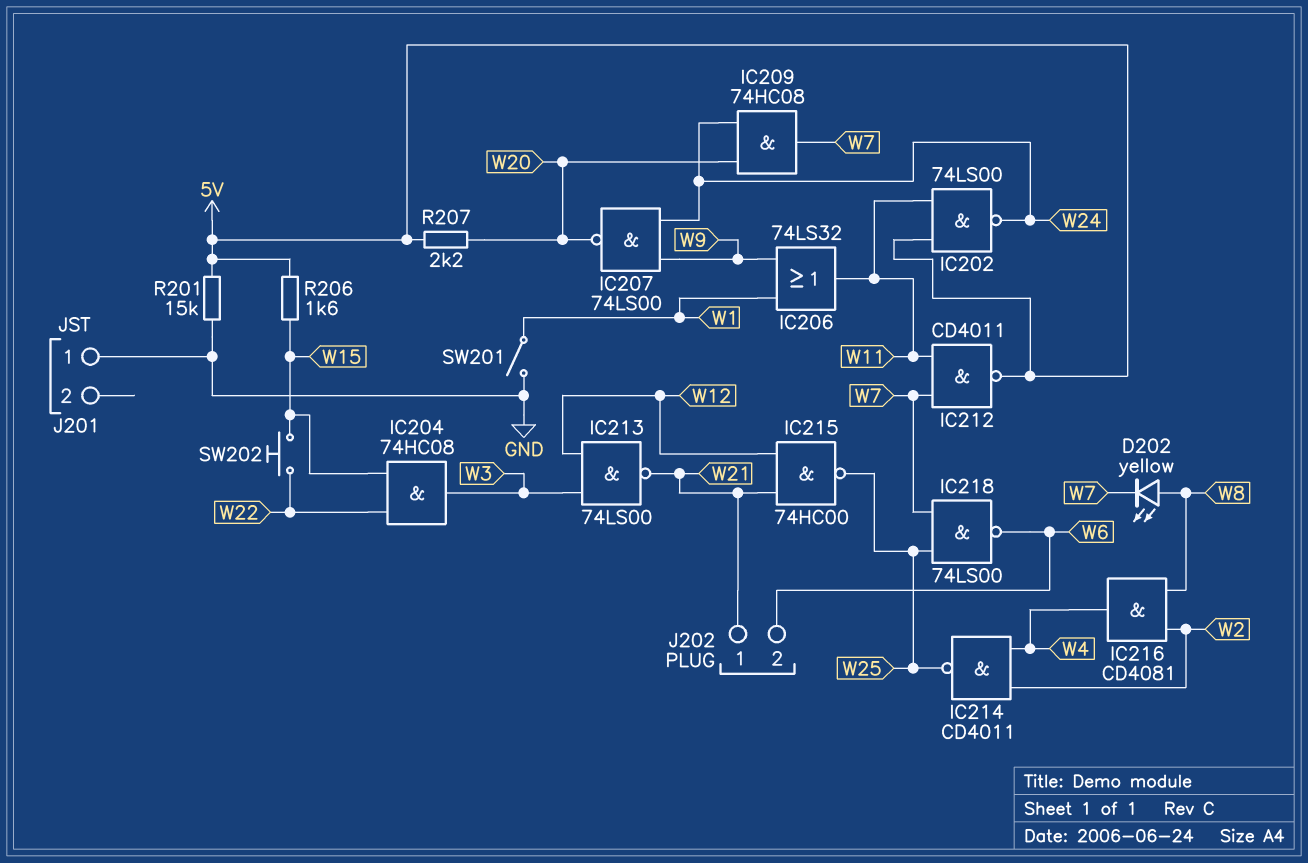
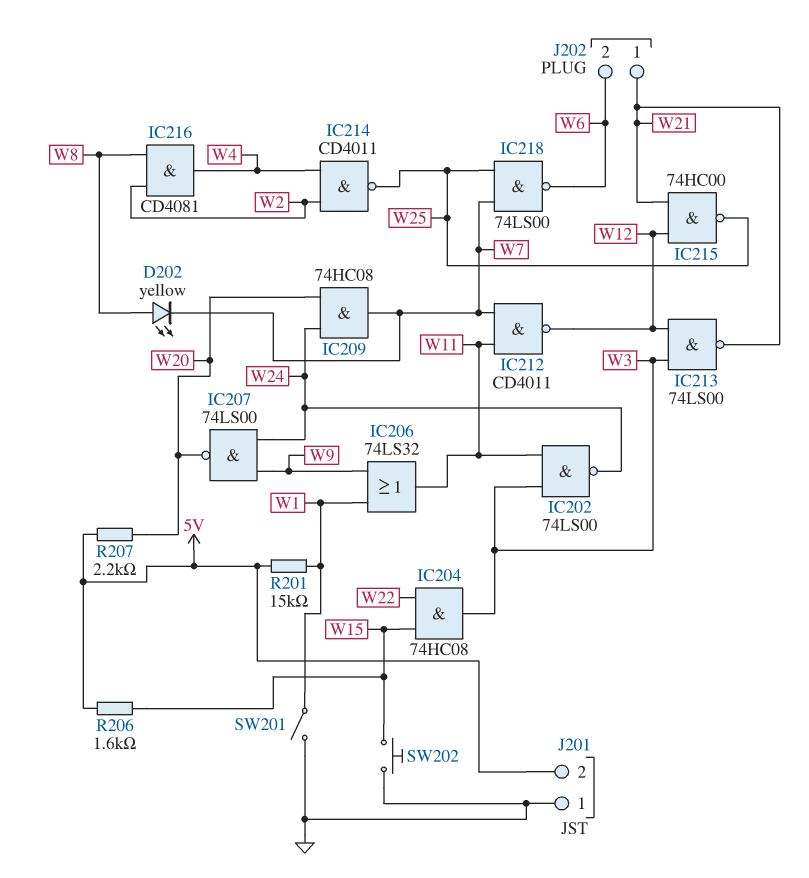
IC202: NAND 74LS00 (in 5V, in W11, out W24) -> NAND 74LS00 (in W3, in W11, out W24)
IC212: NAND CD4011 (in W7, in W11, out 5V) -> NAND CD4011 (in W7, in W11, out W12)
J201 pin 2: none -> 5V
R201: 15k (5V, GND) -> 15k (5V, W1)
SW202: button (W15, W22) -> button (GND, W15)

